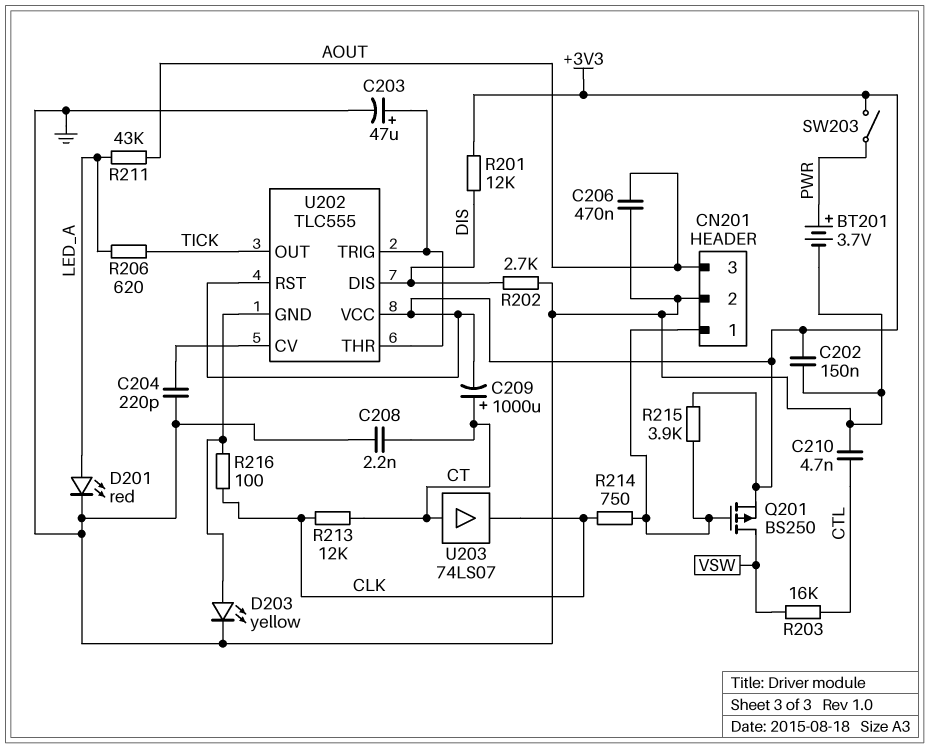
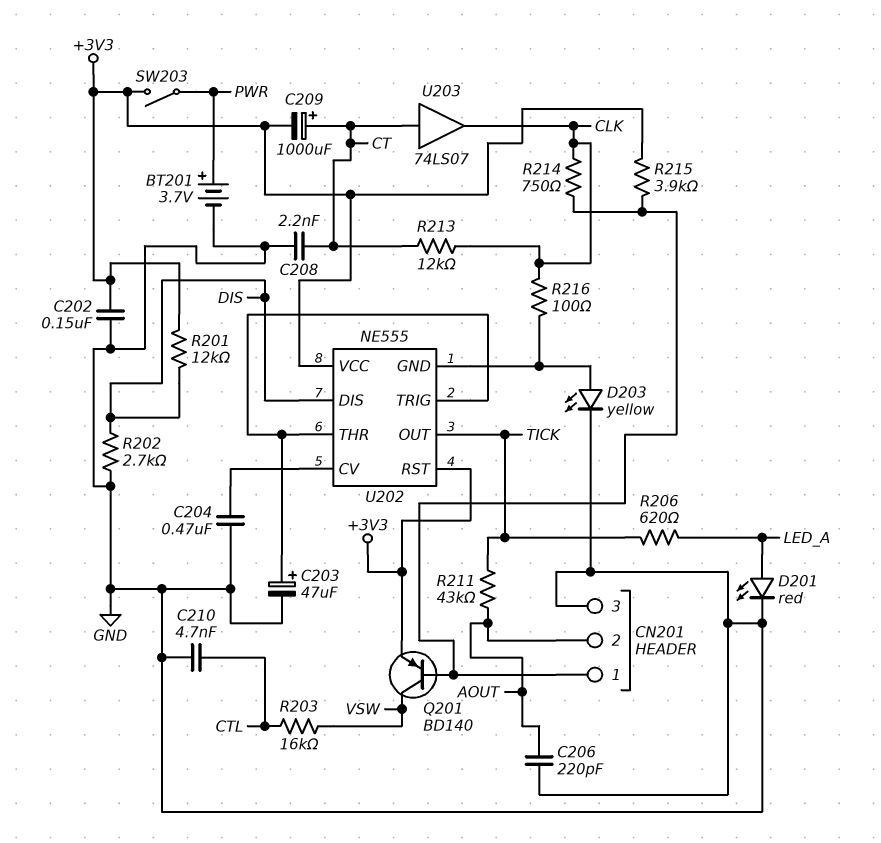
C204: 220pF (GND, U202/CV) -> 470nF (GND, U202/CV)
C206: 470nF (AOUT, GND) -> 220pF (AOUT, GND)
CN201 pin 2: GND -> AOUT
CN201 pin 3: AOUT -> GND
Q201: PMOS BS250 (G CN201/1, D VSW, S +3V3) -> PNP BD140 (B CN201/1, C VSW, E +3V3)
R211: 43k (AOUT, LED_A) -> 43k (AOUT, TICK)
U202: TLC555 -> NE555

